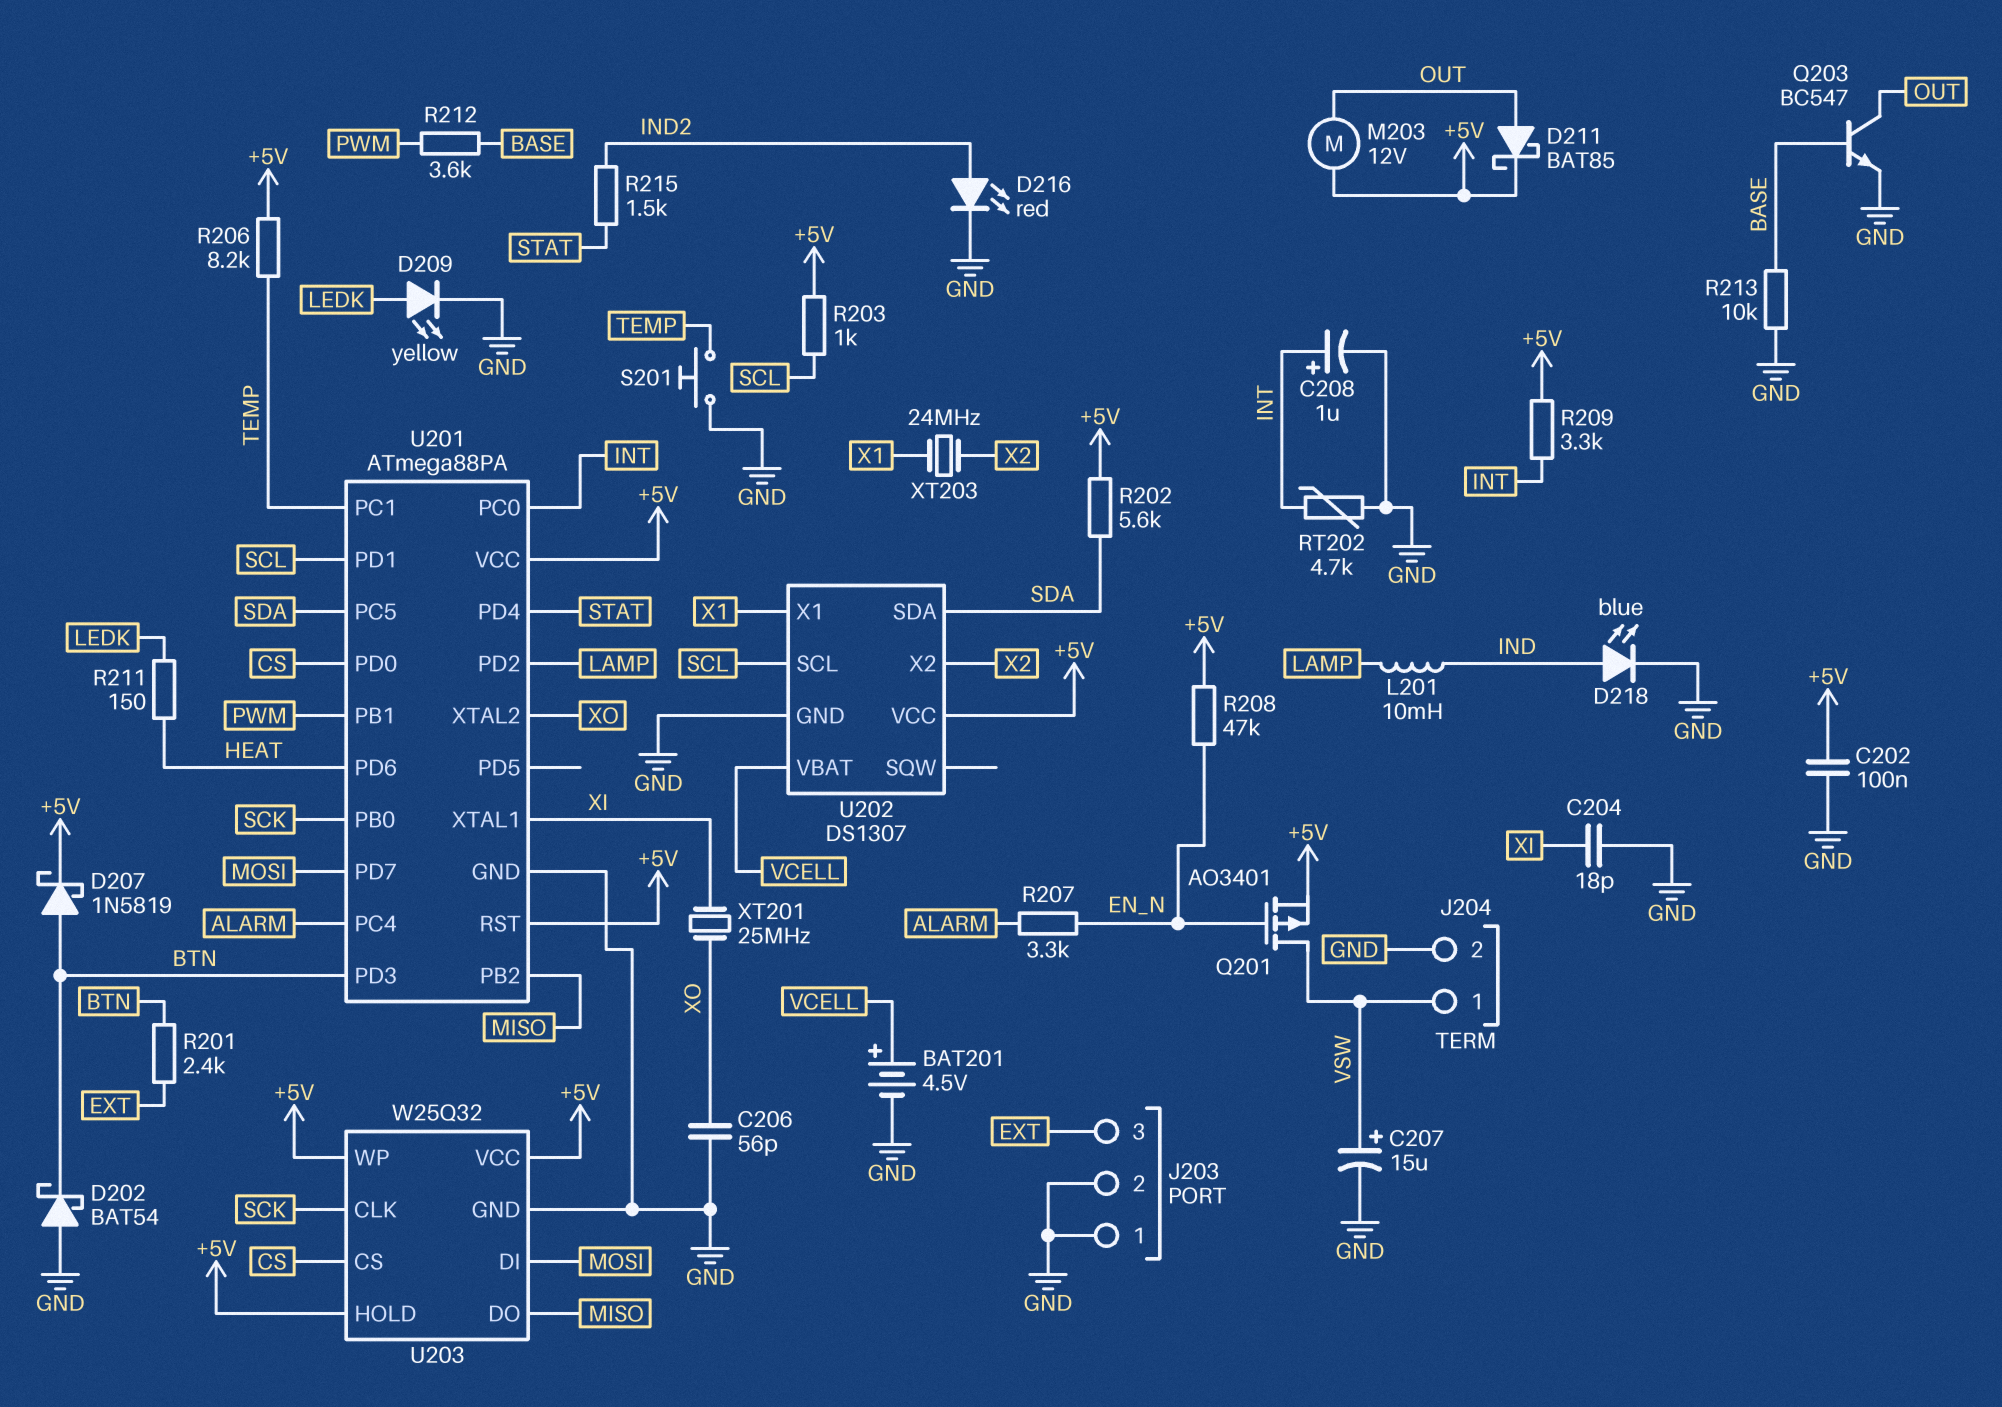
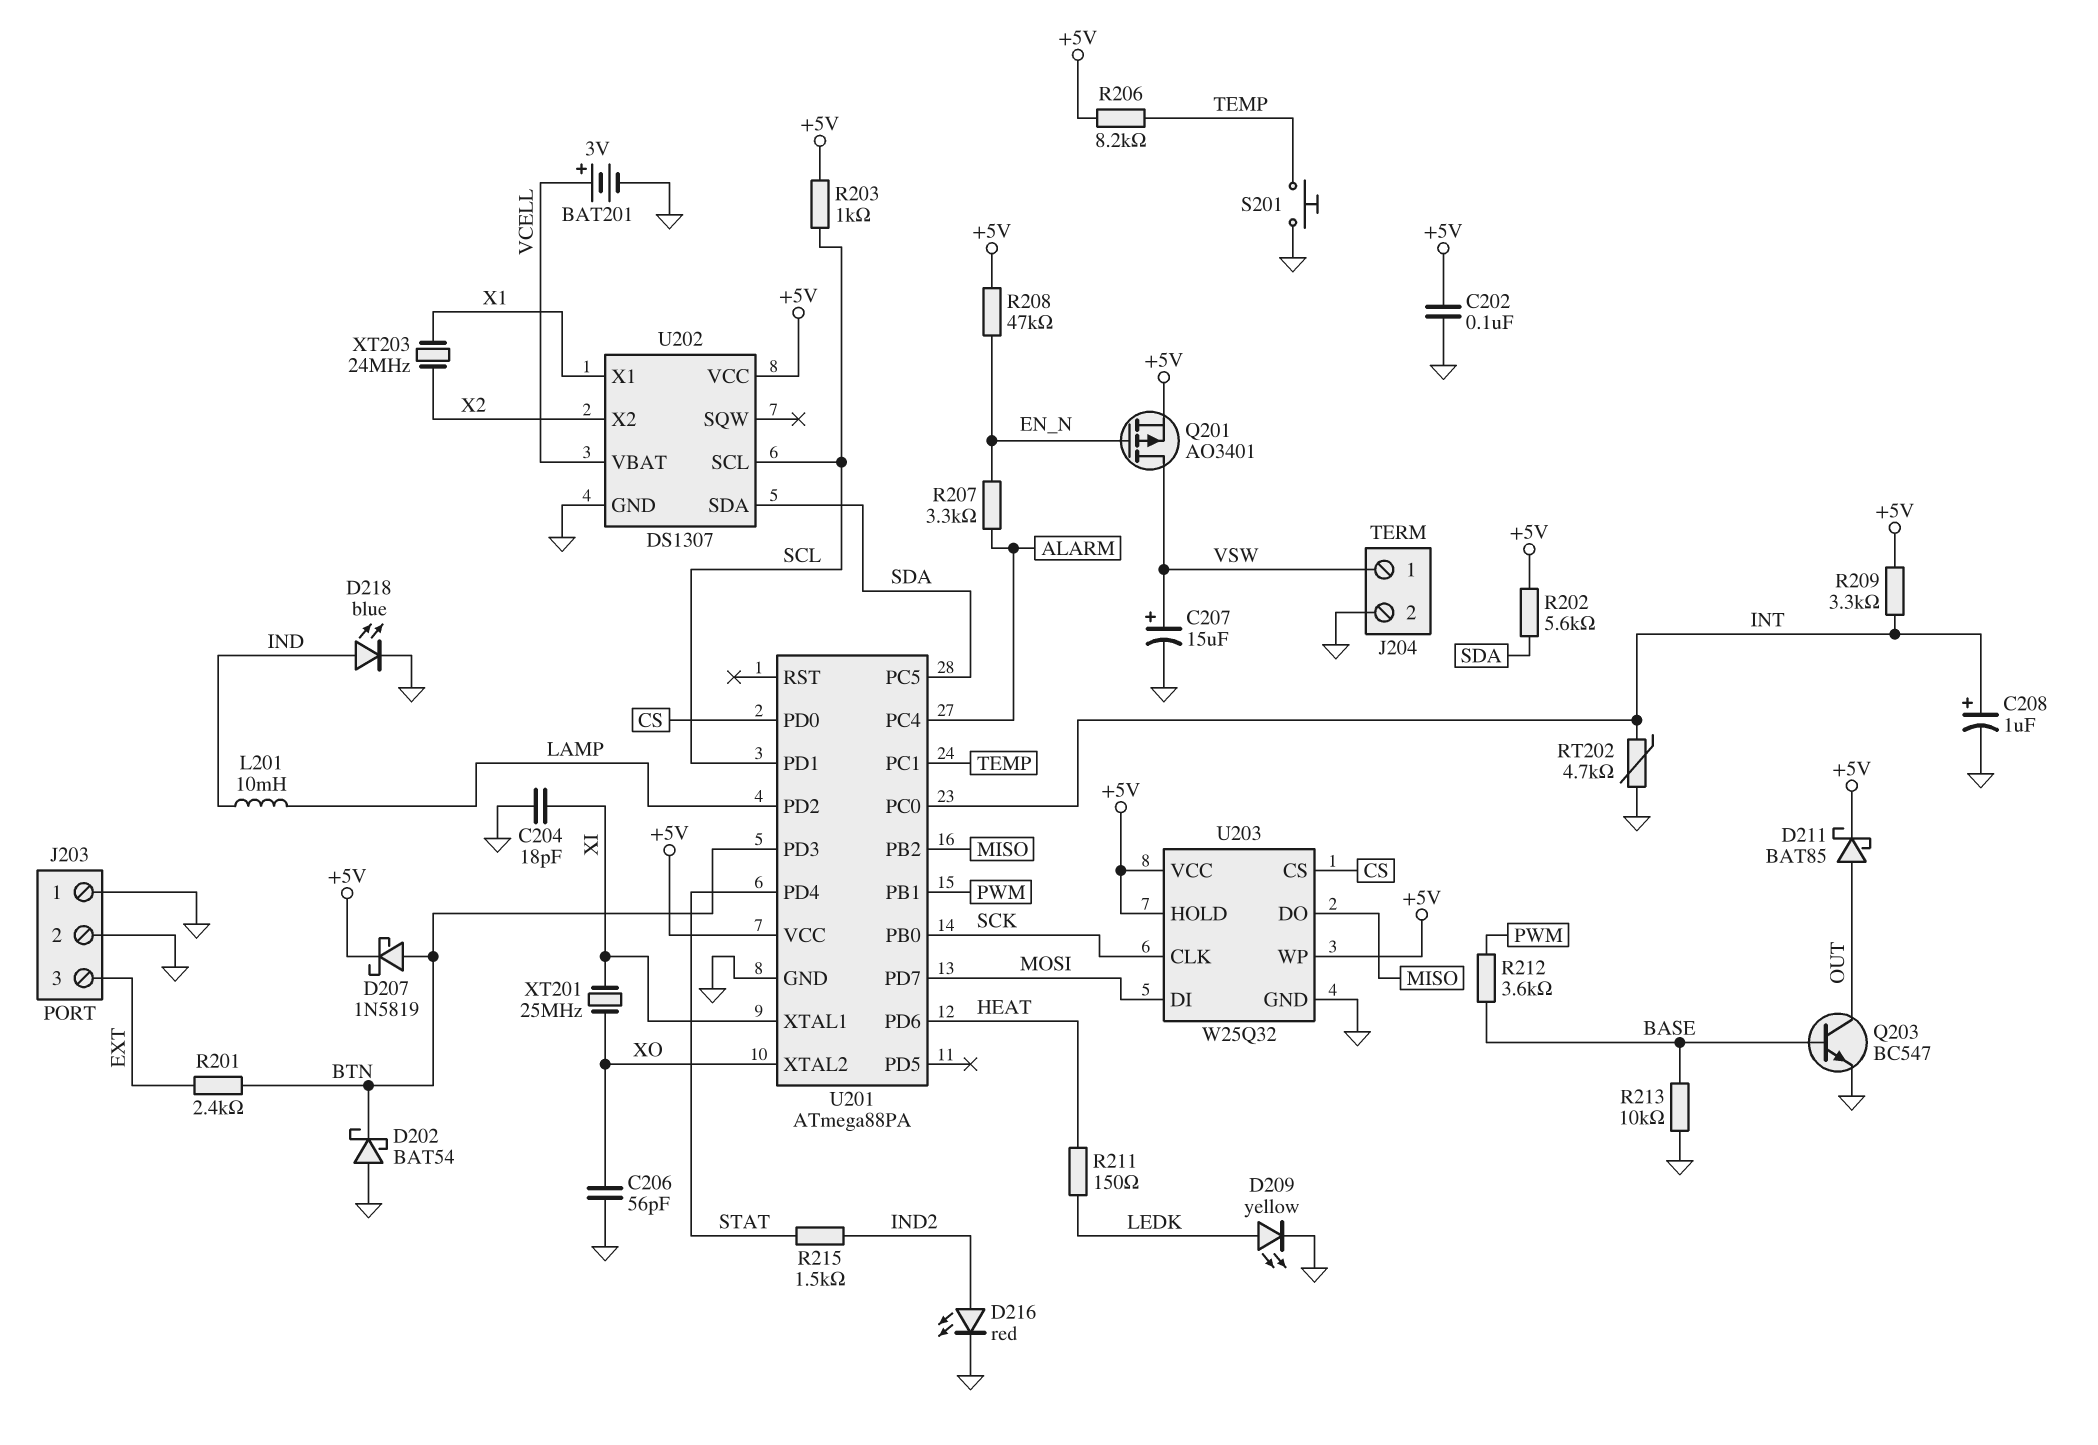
BAT201: 4.5V (plus VCELL, minus GND) -> 3V (plus VCELL, minus GND)
M203: motor 12V (+5V, OUT) -> none
U201 pin RST: +5V -> none

